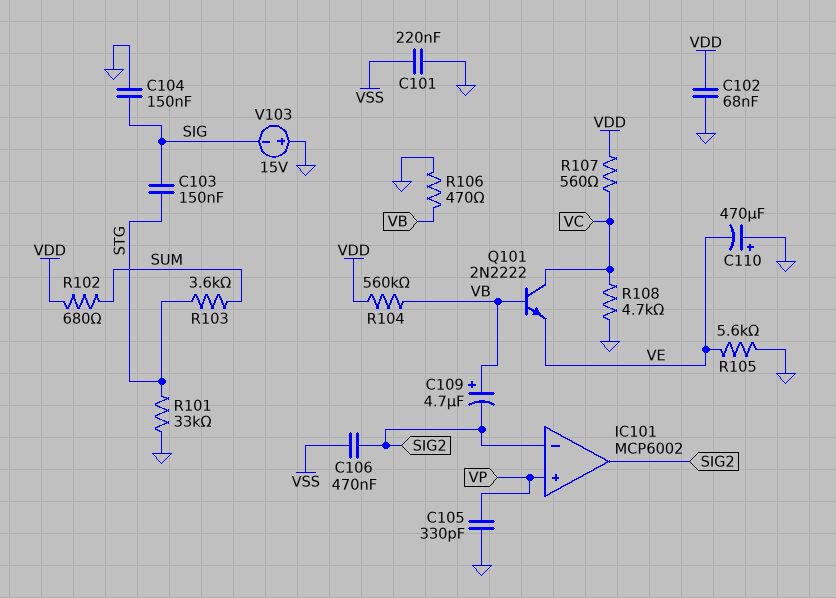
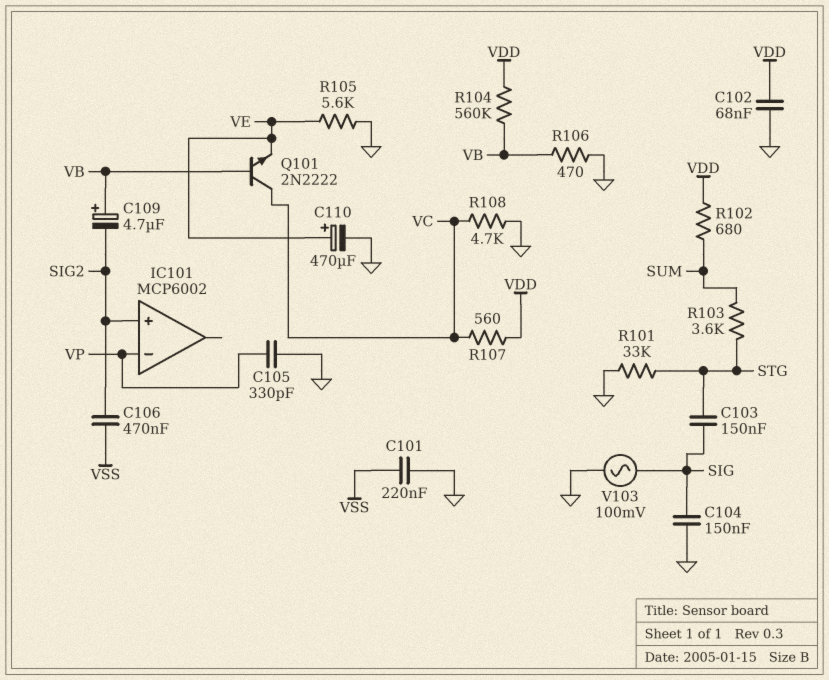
C110: 470uF (plus GND, minus VE) -> 470uF (plus VE, minus GND)
IC101 pin in+: VP -> SIG2
IC101 pin in-: SIG2 -> VP
IC101 pin out: SIG2 -> none
V103: 15V (plus GND, minus SIG) -> AC 100mV (GND, SIG)

